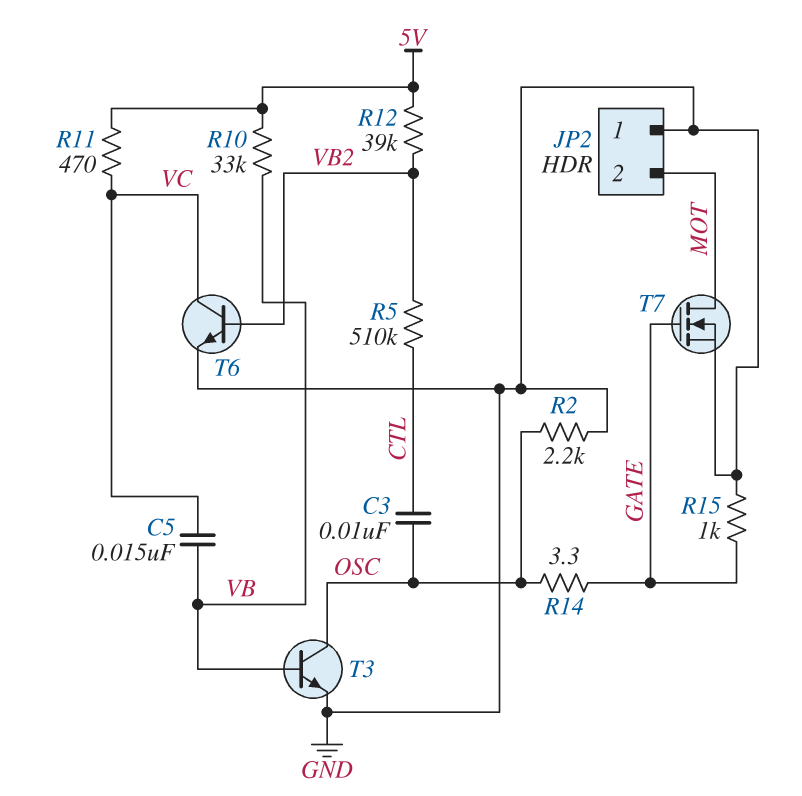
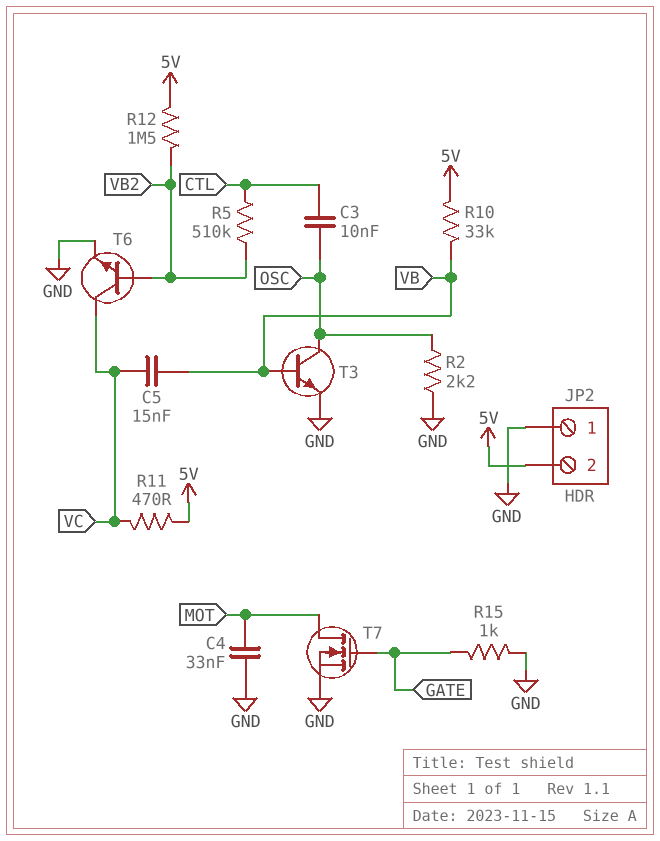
C4: none -> 33nF (GND, MOT)
JP2 pin 2: MOT -> 5V
R12: 39k (5V, VB2) -> 1.5M (5V, VB2)
R14: 3.3 (GATE, OSC) -> none

